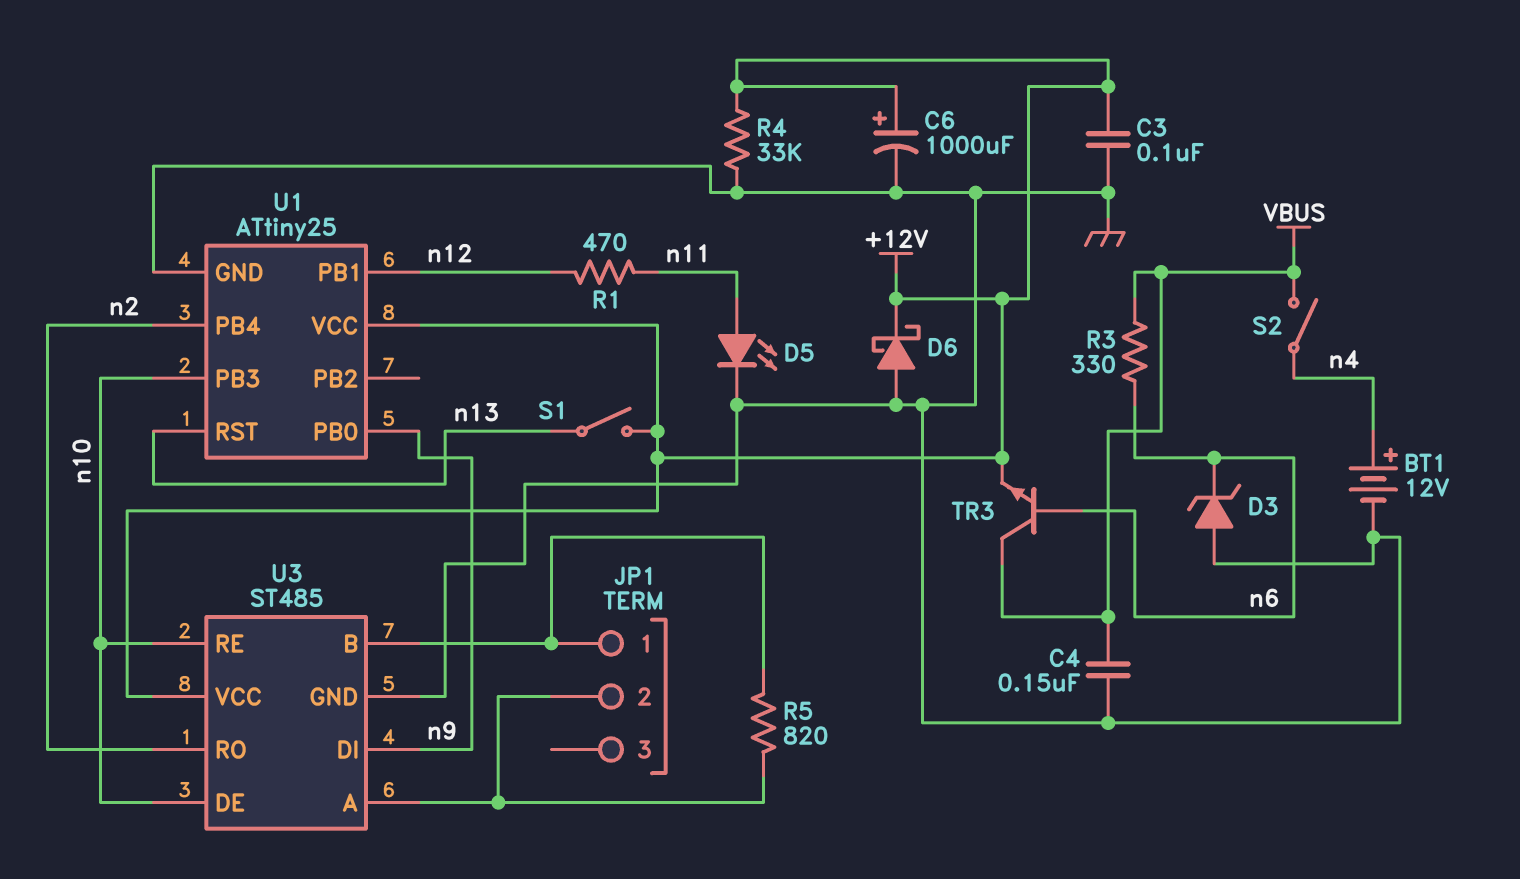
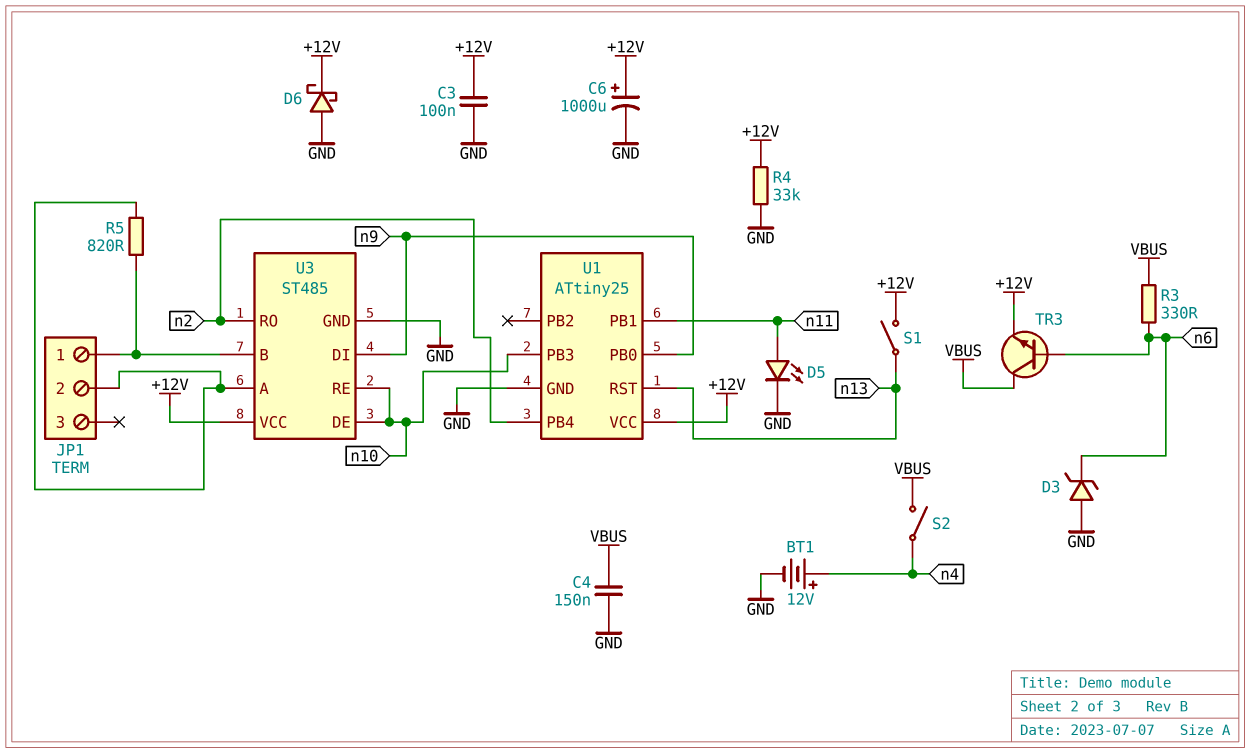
R1: 470 (n11, n12) -> none
U1 pin PB1: n12 -> n11

